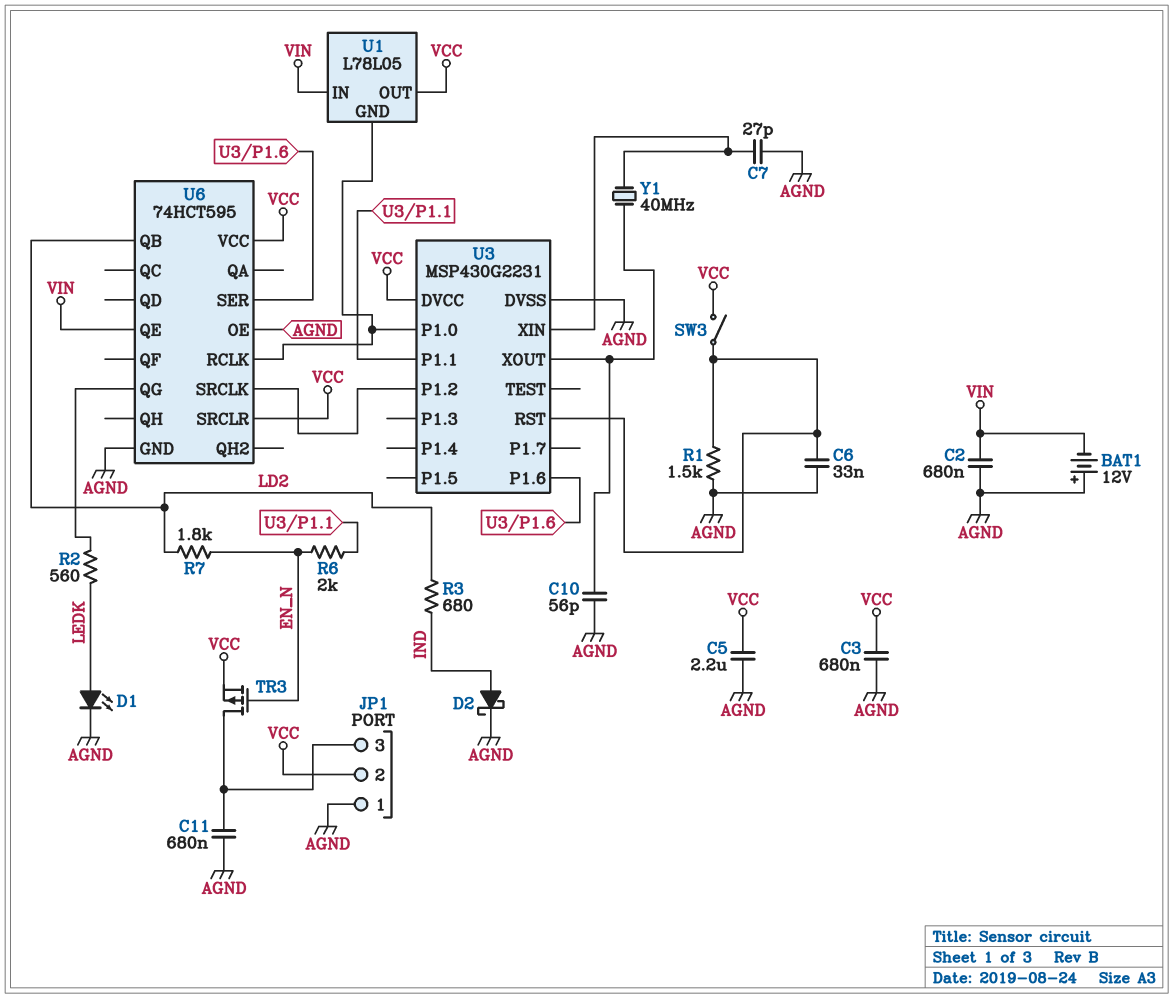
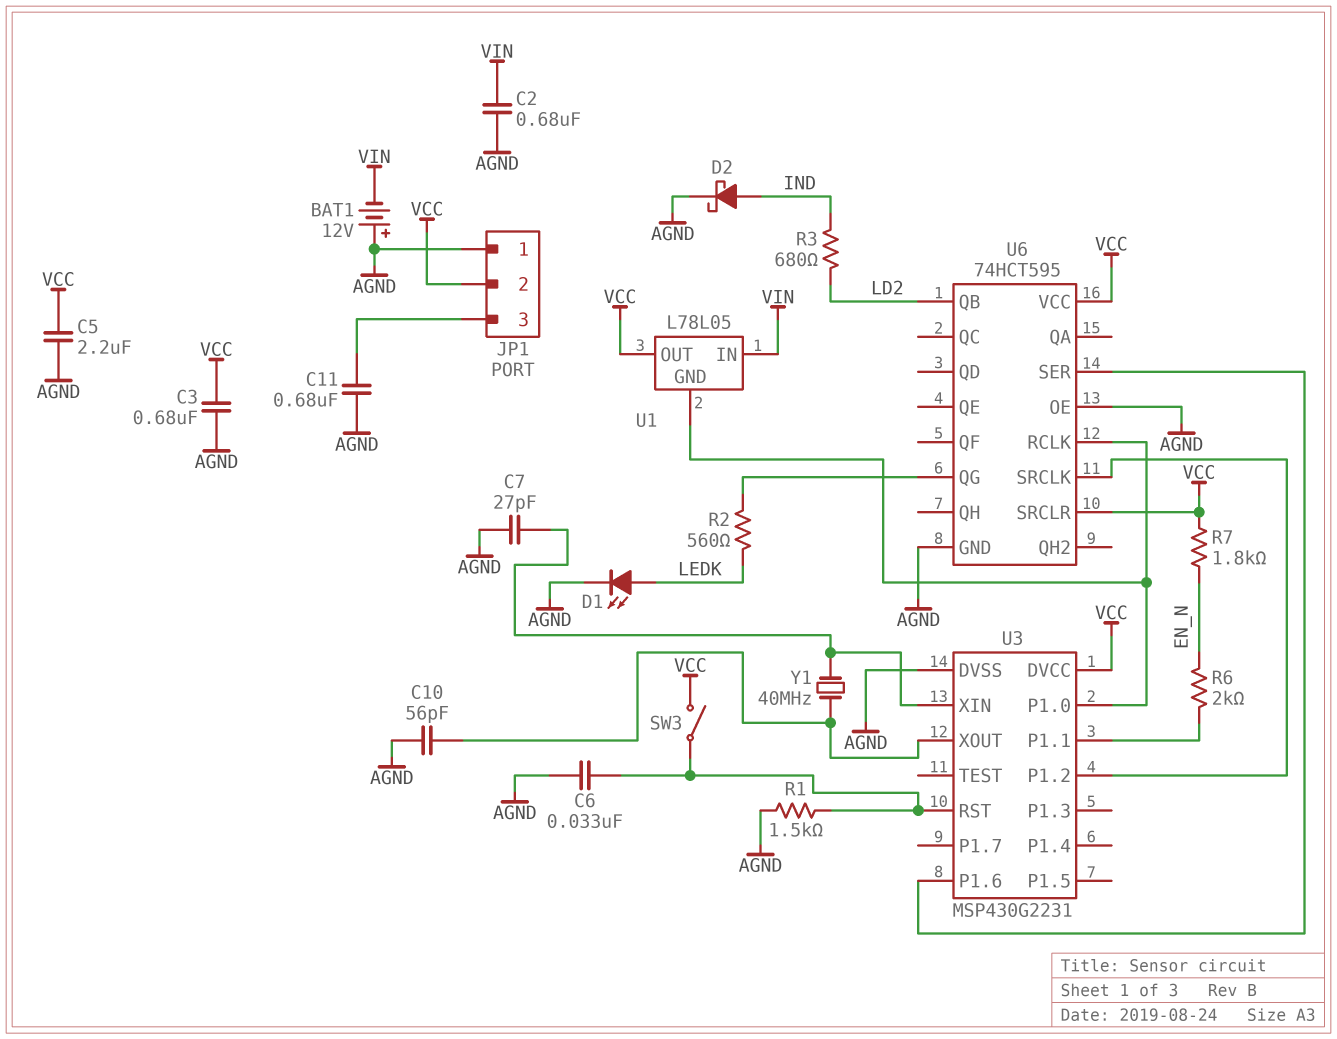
R7: 1.8k (EN_N, LD2) -> 1.8k (EN_N, VCC)
TR3: PMOS (G EN_N, D JP1/3, S VCC) -> none
U6 pin QE: VIN -> none

